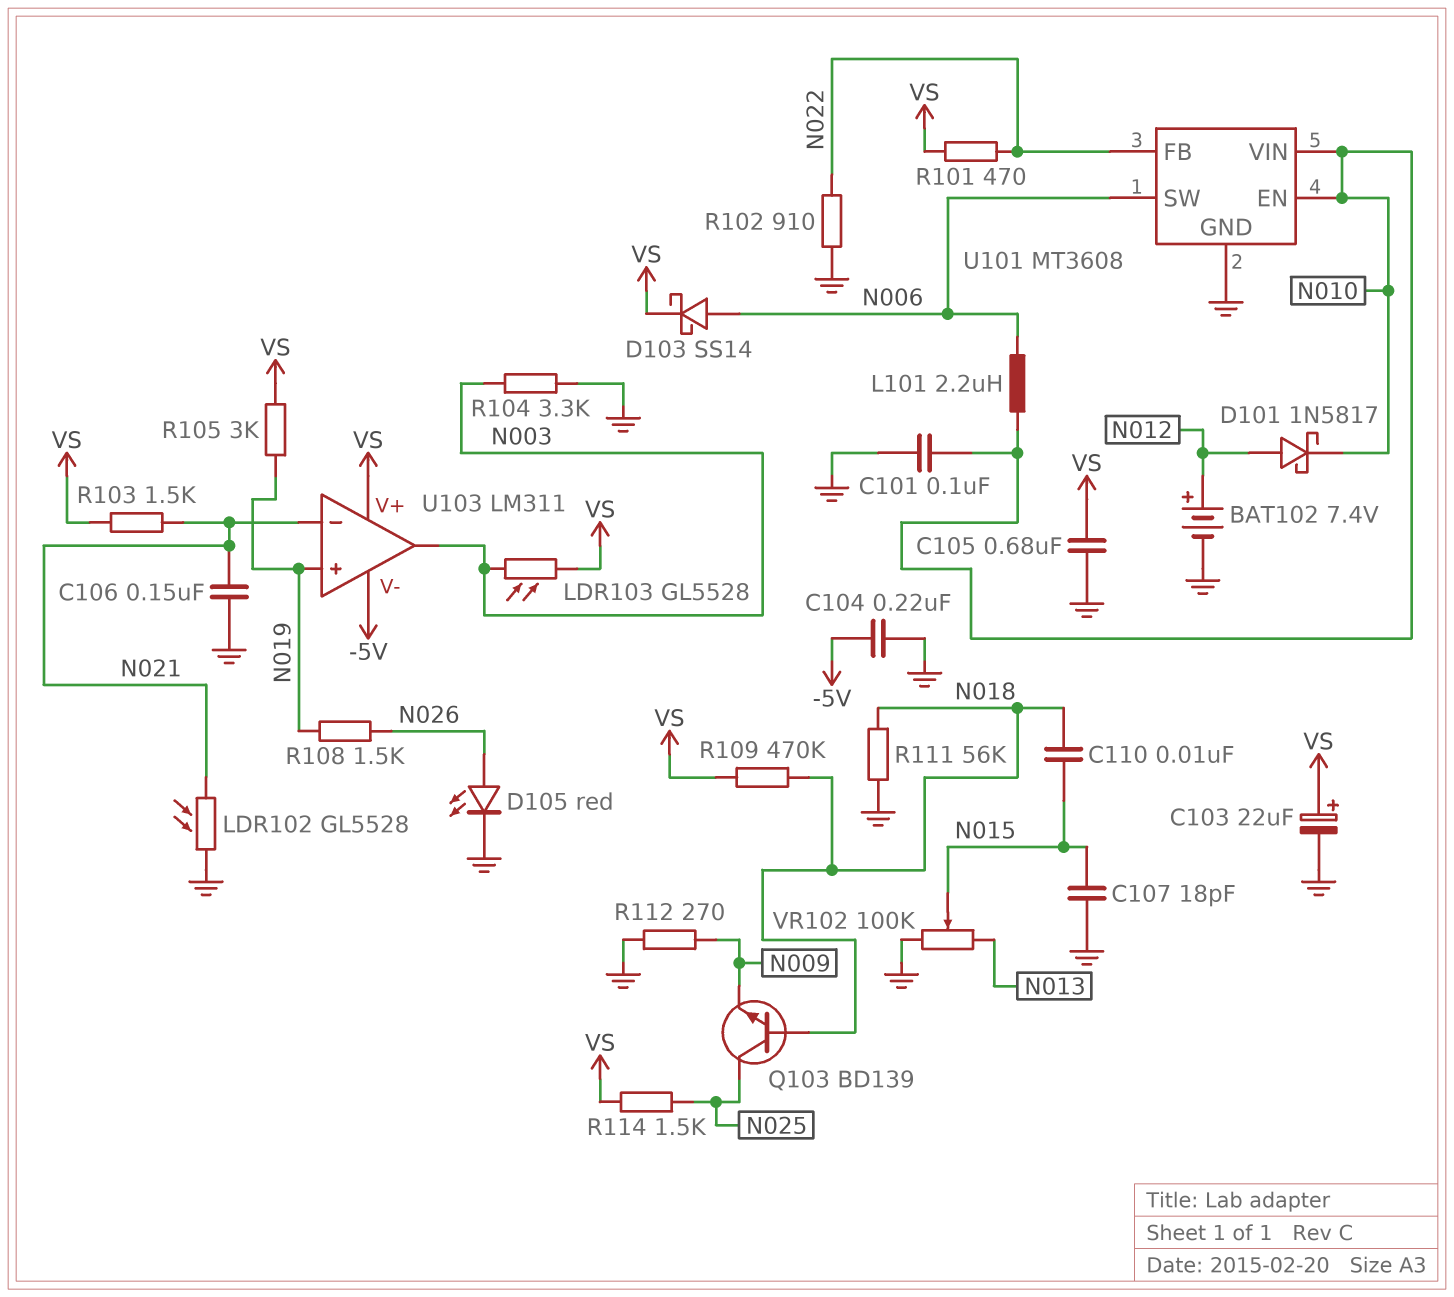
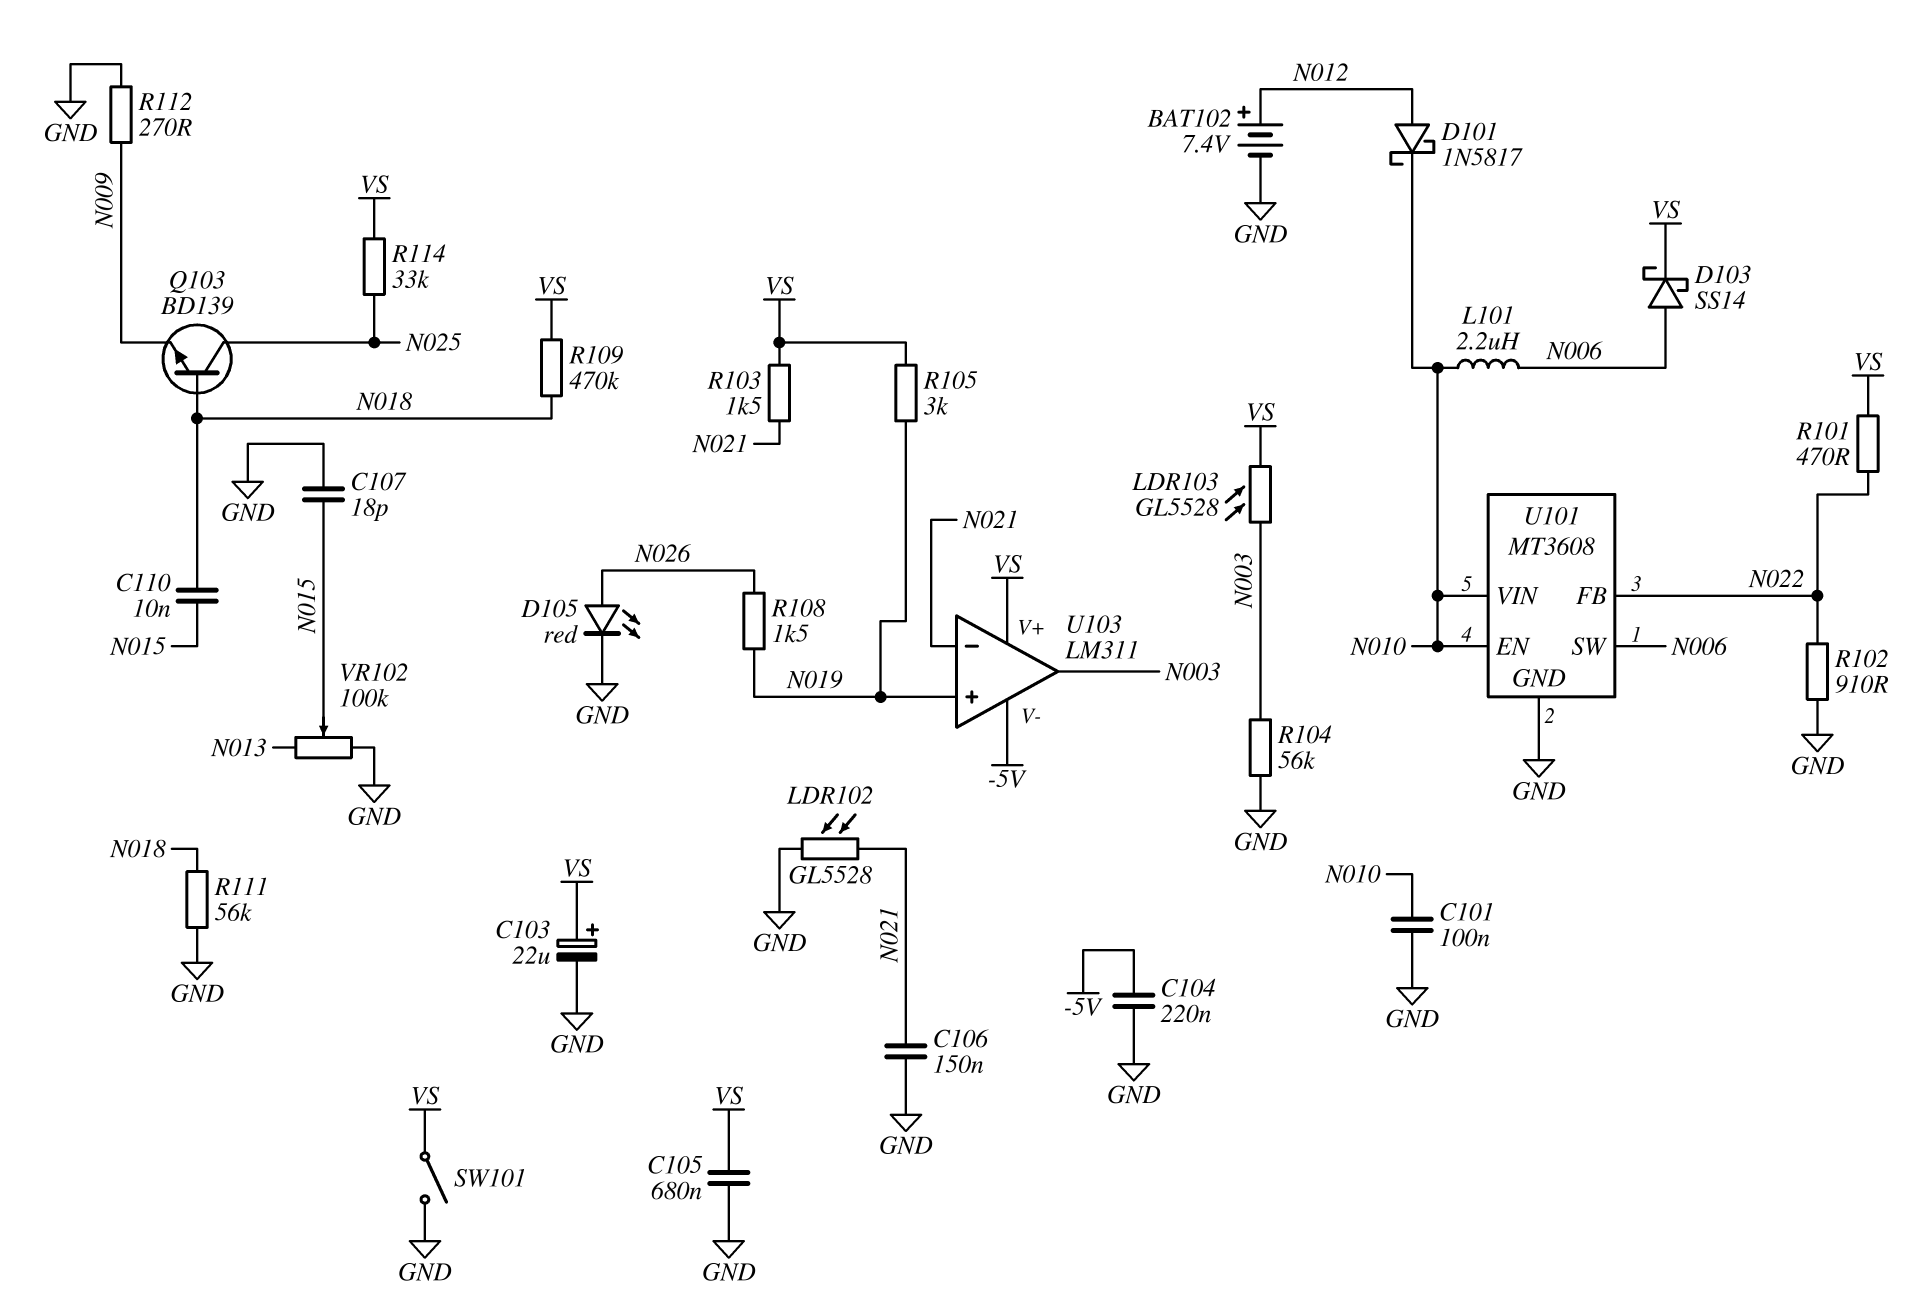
R104: 3.3k (GND, N003) -> 56k (GND, N003)
R114: 1.5k (N025, VS) -> 33k (N025, VS)
SW101: none -> switch (GND, VS)

